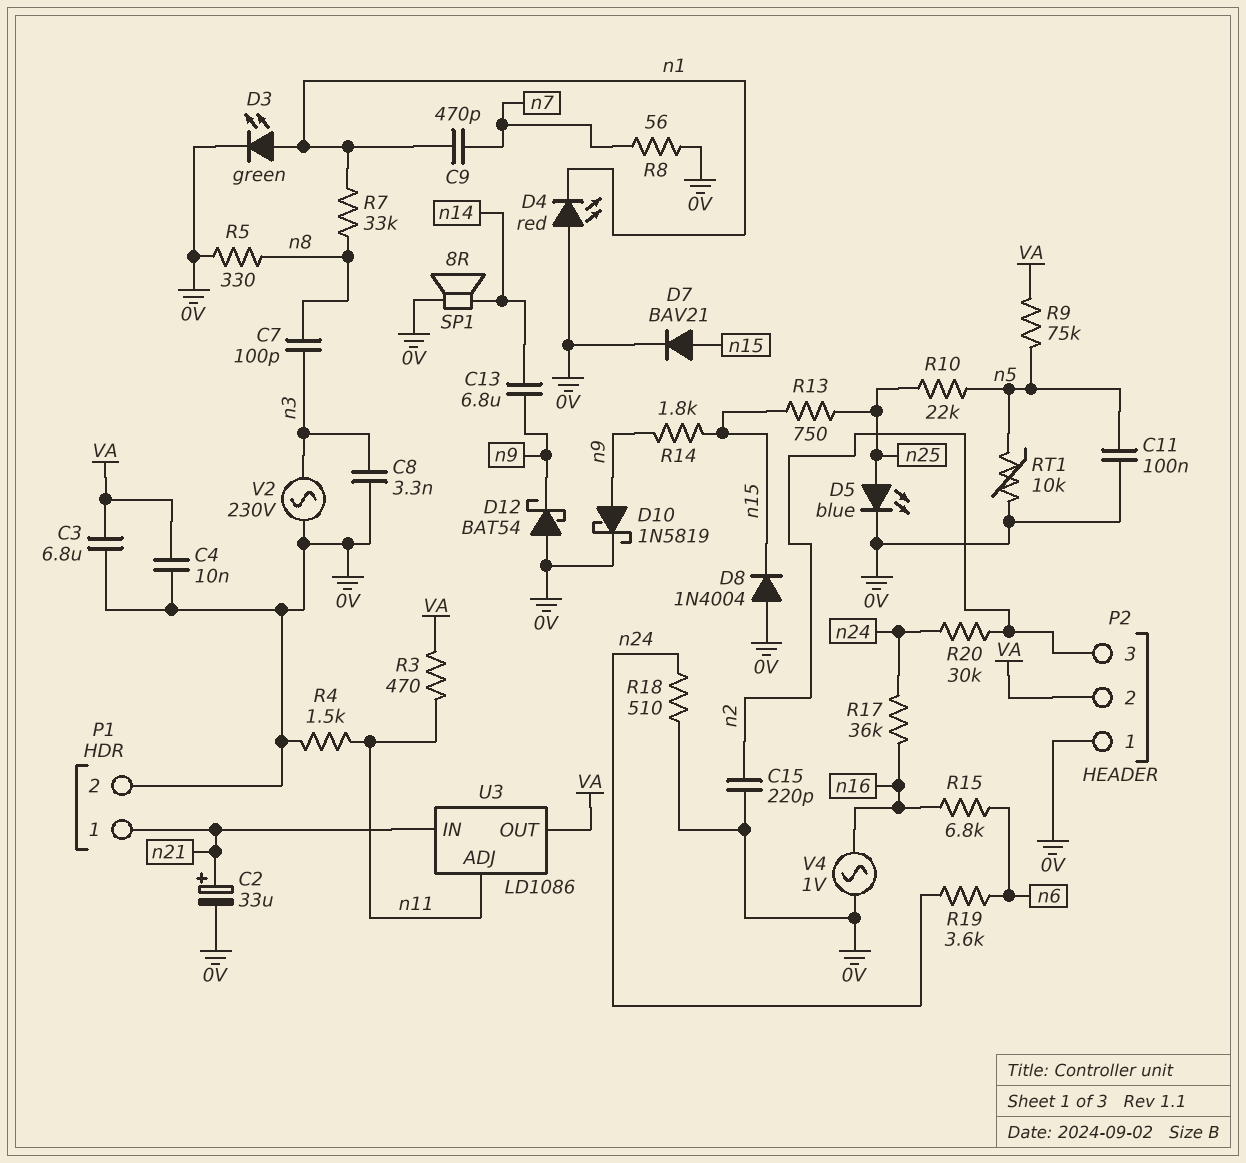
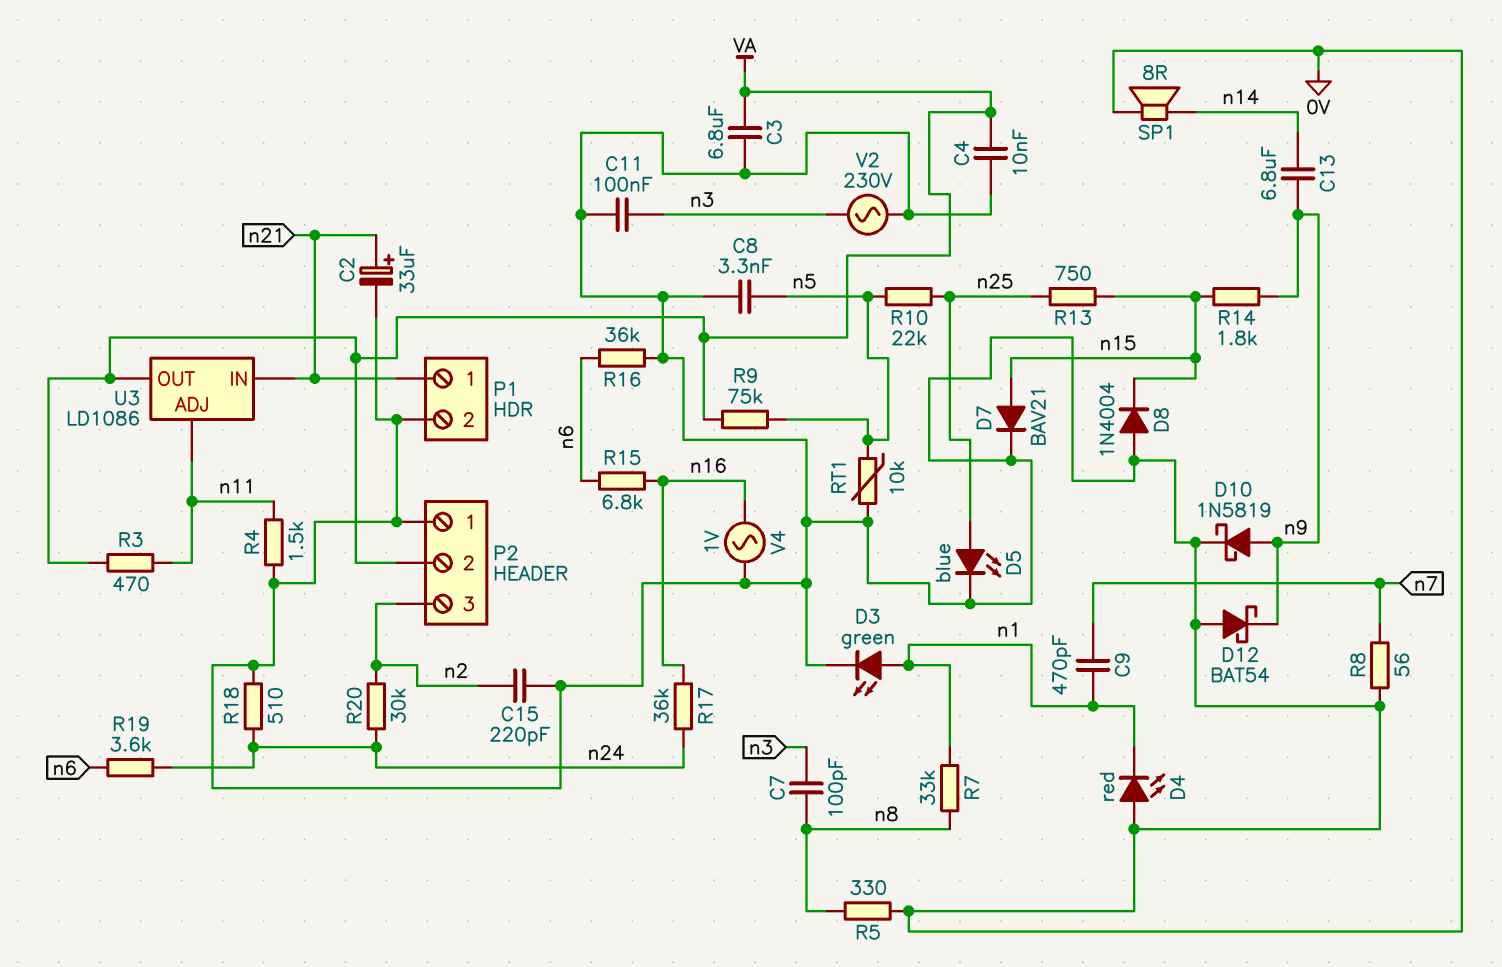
C8: 3.3nF (0V, n3) -> 3.3nF (0V, n5)
C11: 100nF (0V, n5) -> 100nF (0V, n3)
R16: none -> 36k (0V, n6)

